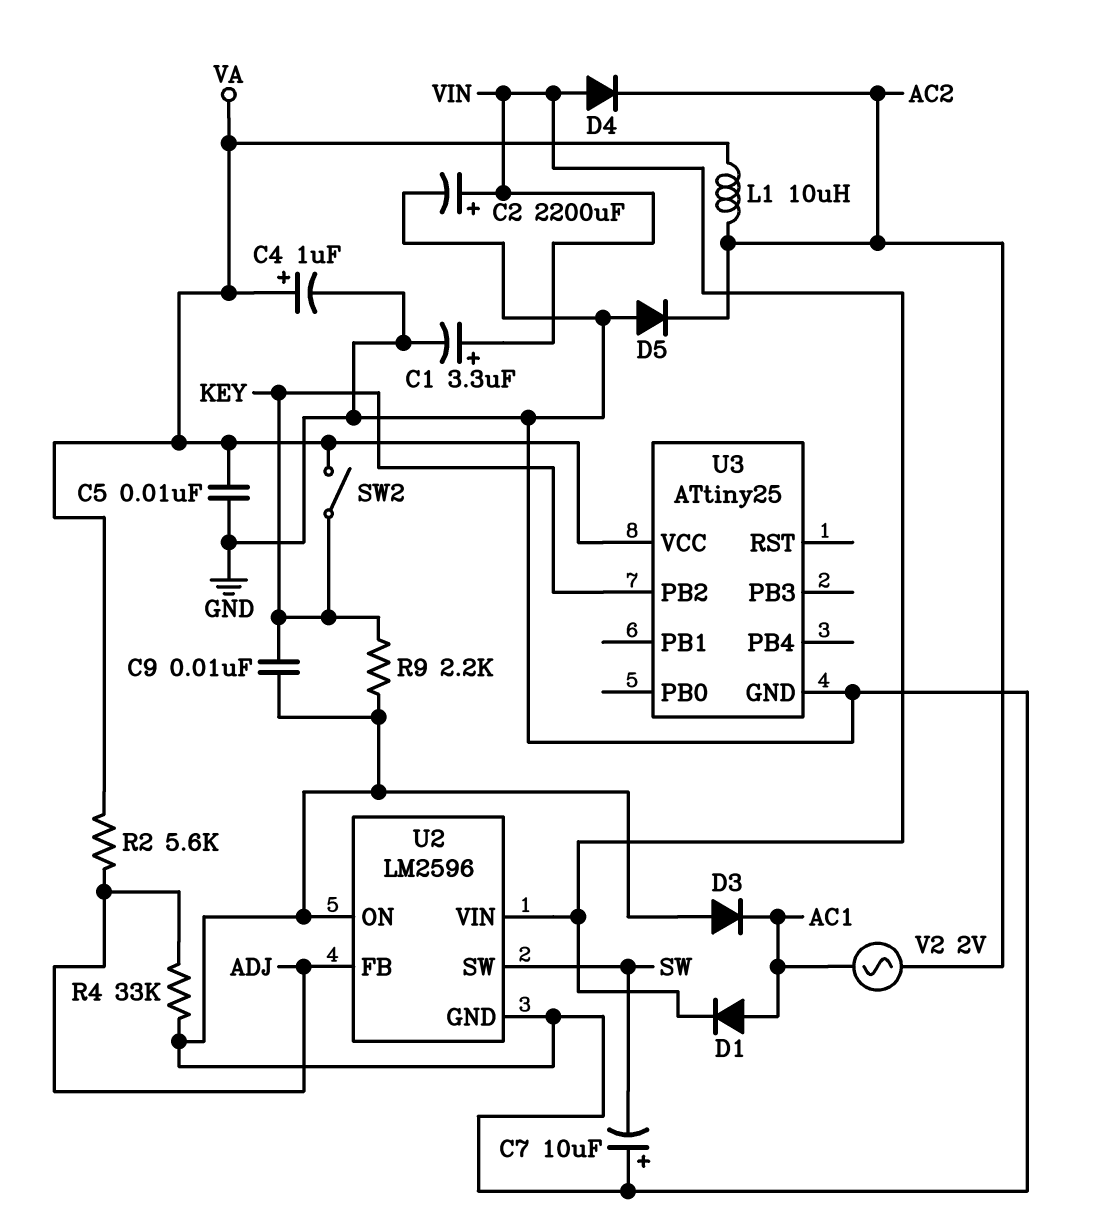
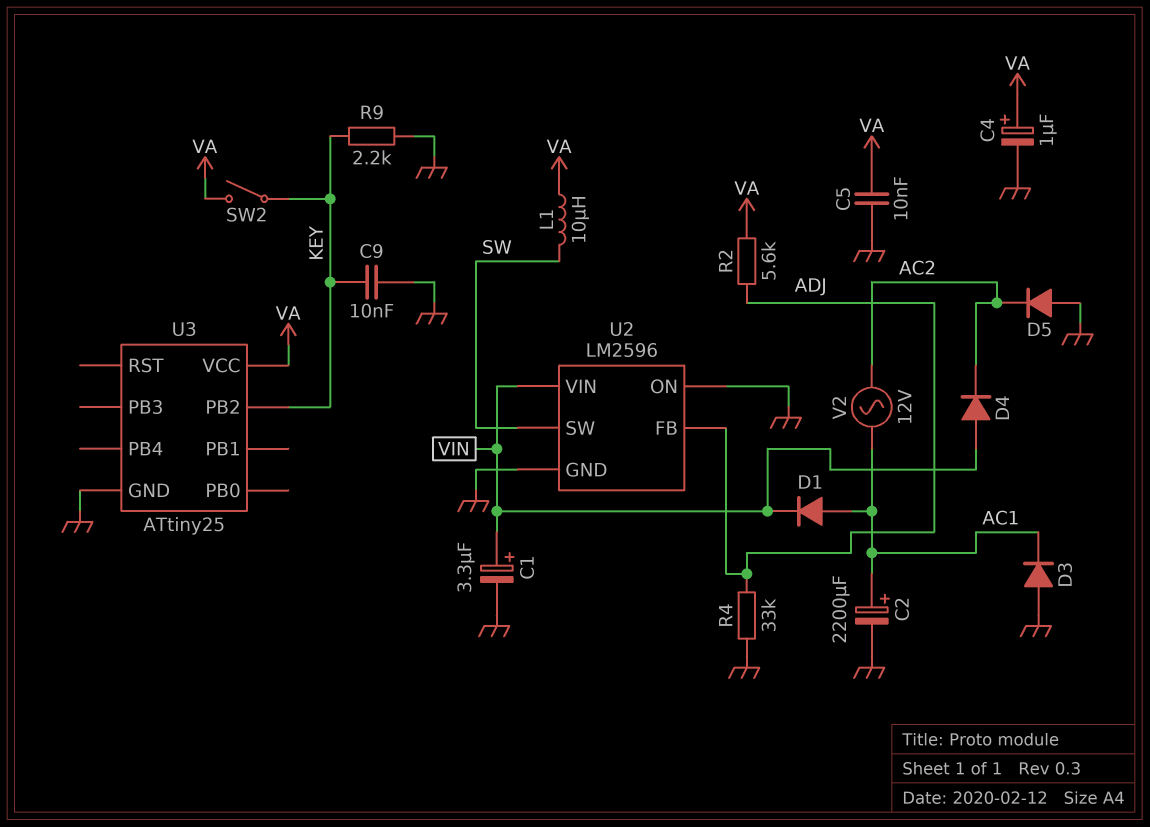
C2: 2200uF (plus VIN, minus GND) -> 2200uF (plus AC1, minus GND)
C7: 10uF (plus GND, minus SW) -> none
L1: 10uH (AC2, VA) -> 10uH (SW, VA)
V2: AC 2V (AC1, AC2) -> AC 12V (AC1, AC2)

